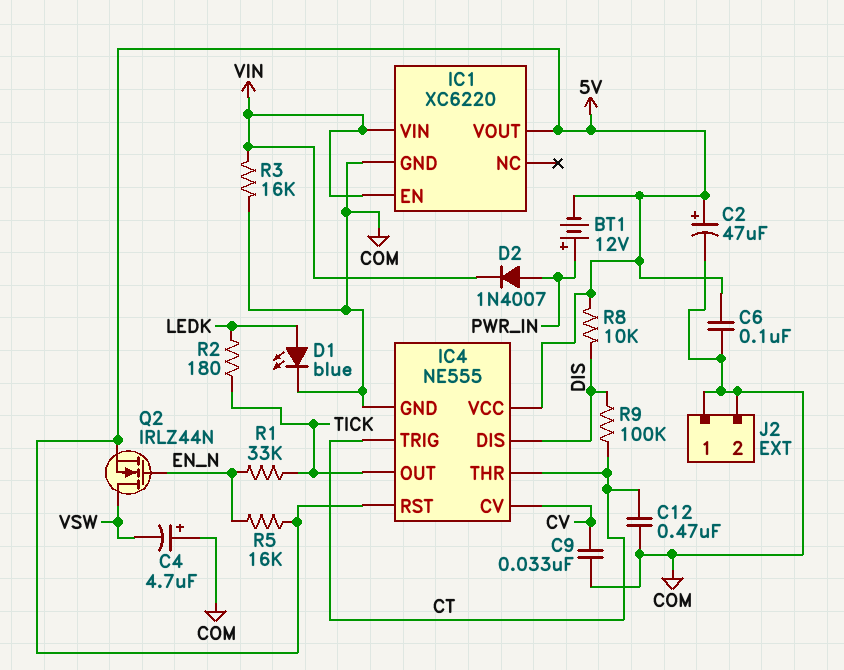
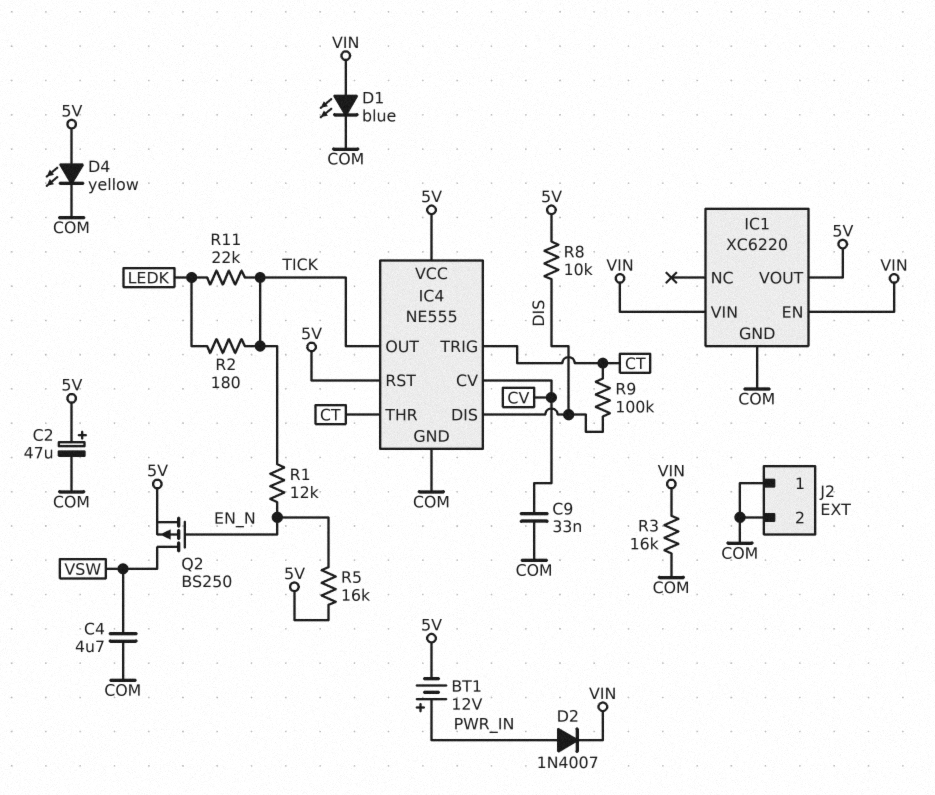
C4: 4.7uF (plus COM, minus VSW) -> 4.7uF (COM, VSW)
C6: 100nF (5V, COM) -> none
C12: 470nF (COM, CT) -> none
D1: LED blue (A LEDK, K COM) -> LED blue (A VIN, K COM)
D4: none -> LED yellow (A 5V, K COM)
Q2: NMOS IRLZ44N (G EN_N, D VSW, S 5V) -> PMOS BS250 (G EN_N, D VSW, S 5V)
R1: 33k (EN_N, TICK) -> 12k (EN_N, TICK)
R11: none -> 22k (LEDK, TICK)

